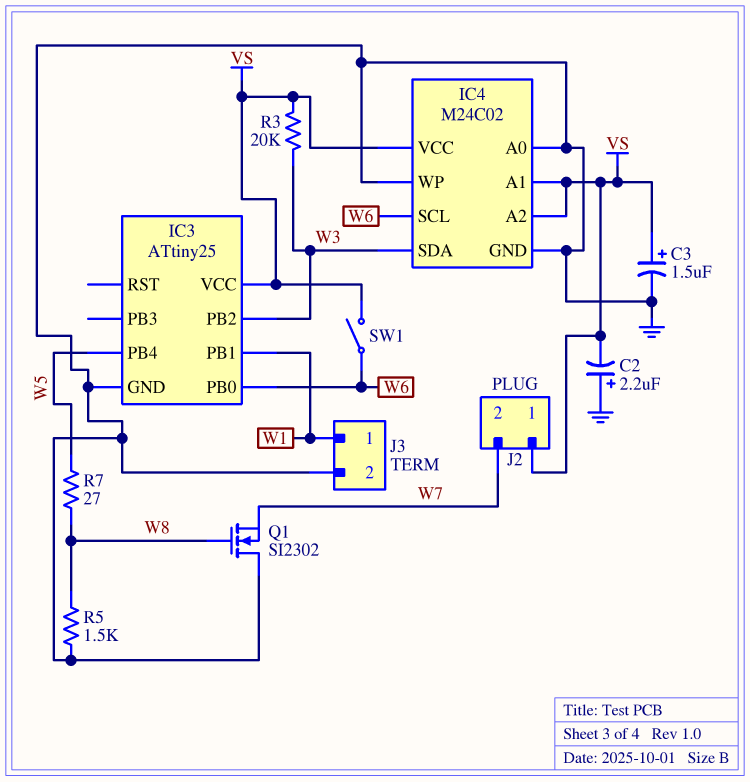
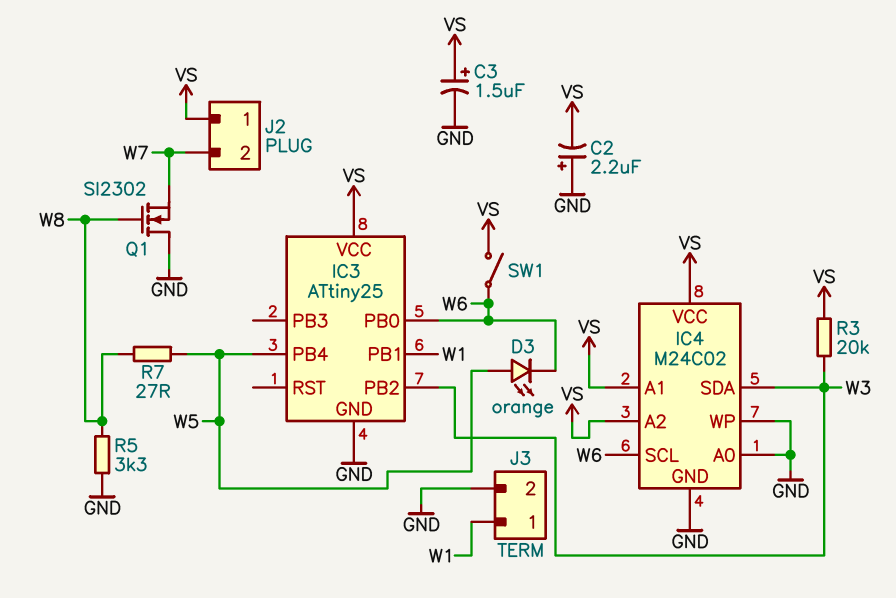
D3: none -> LED orange (A W5, K W6)
R5: 1.5k (GND, W8) -> 3.3k (GND, W8)

